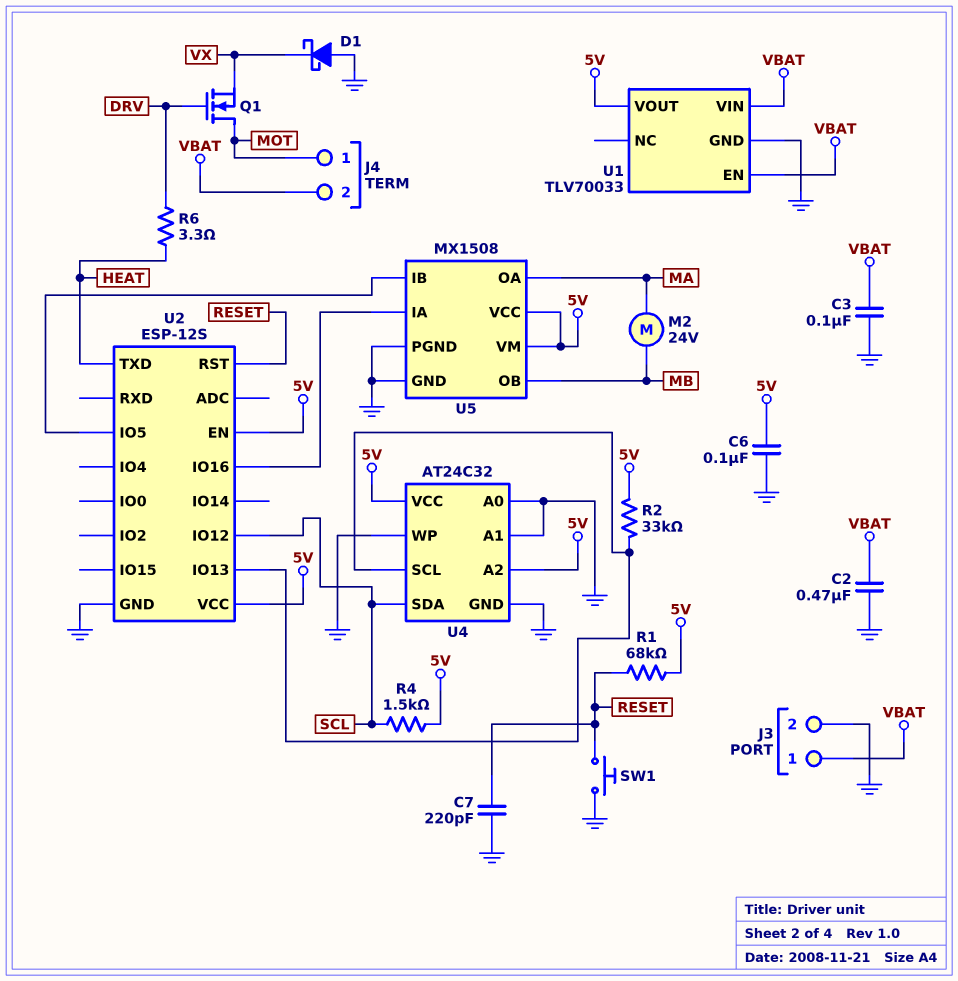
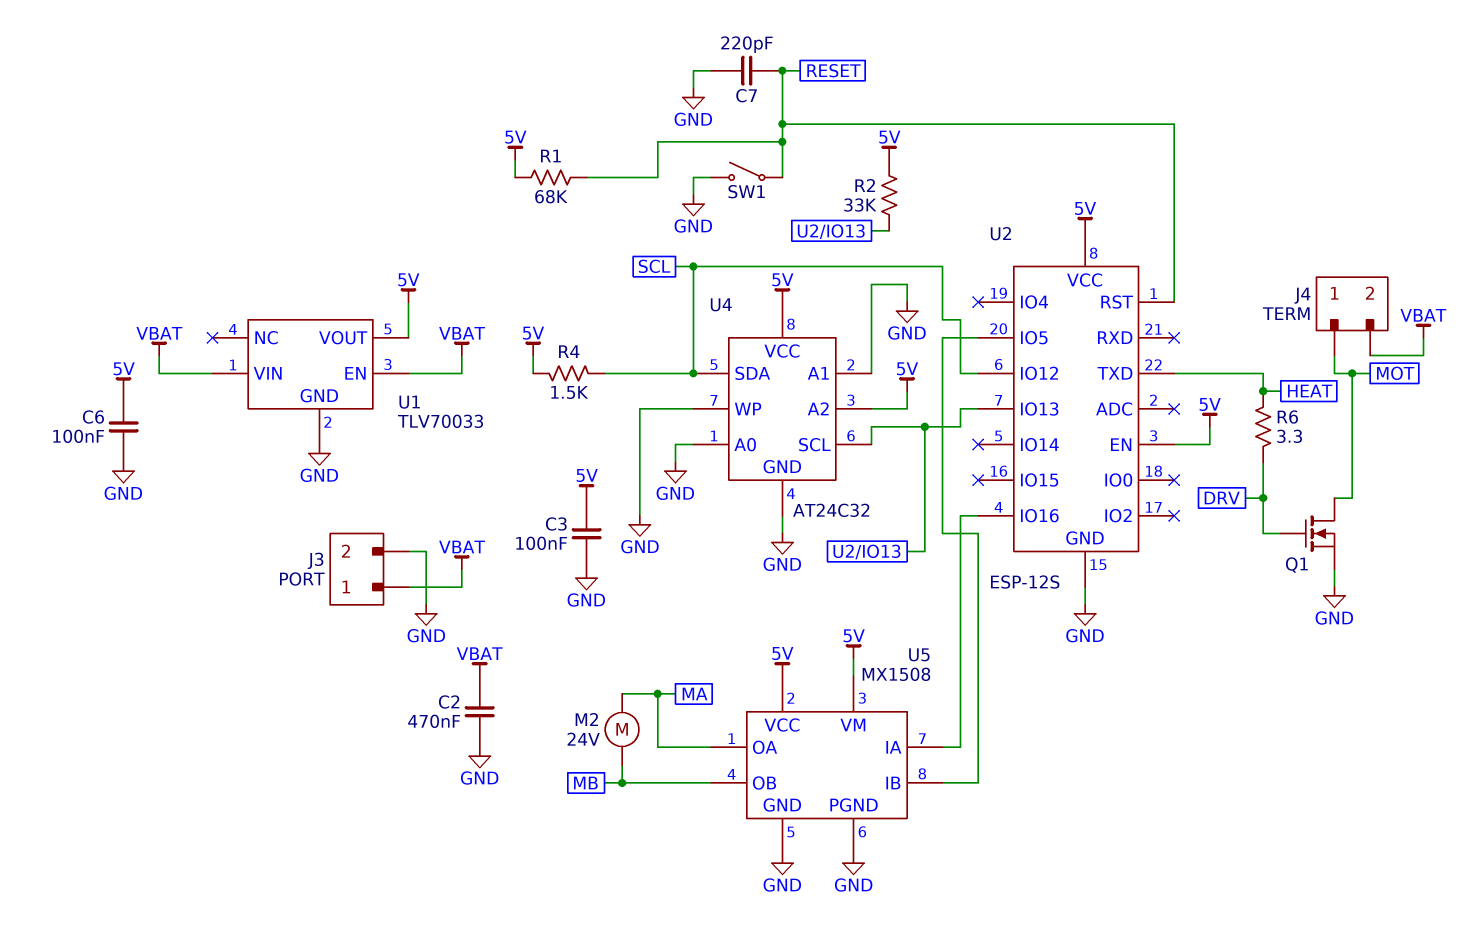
C3: 100nF (GND, VBAT) -> 100nF (5V, GND)
D1: schottky (A GND, K VX) -> none
Q1: NMOS (G DRV, D MOT, S VX) -> NMOS (G DRV, D MOT, S GND)
SW1: button (GND, RESET) -> switch (GND, RESET)

